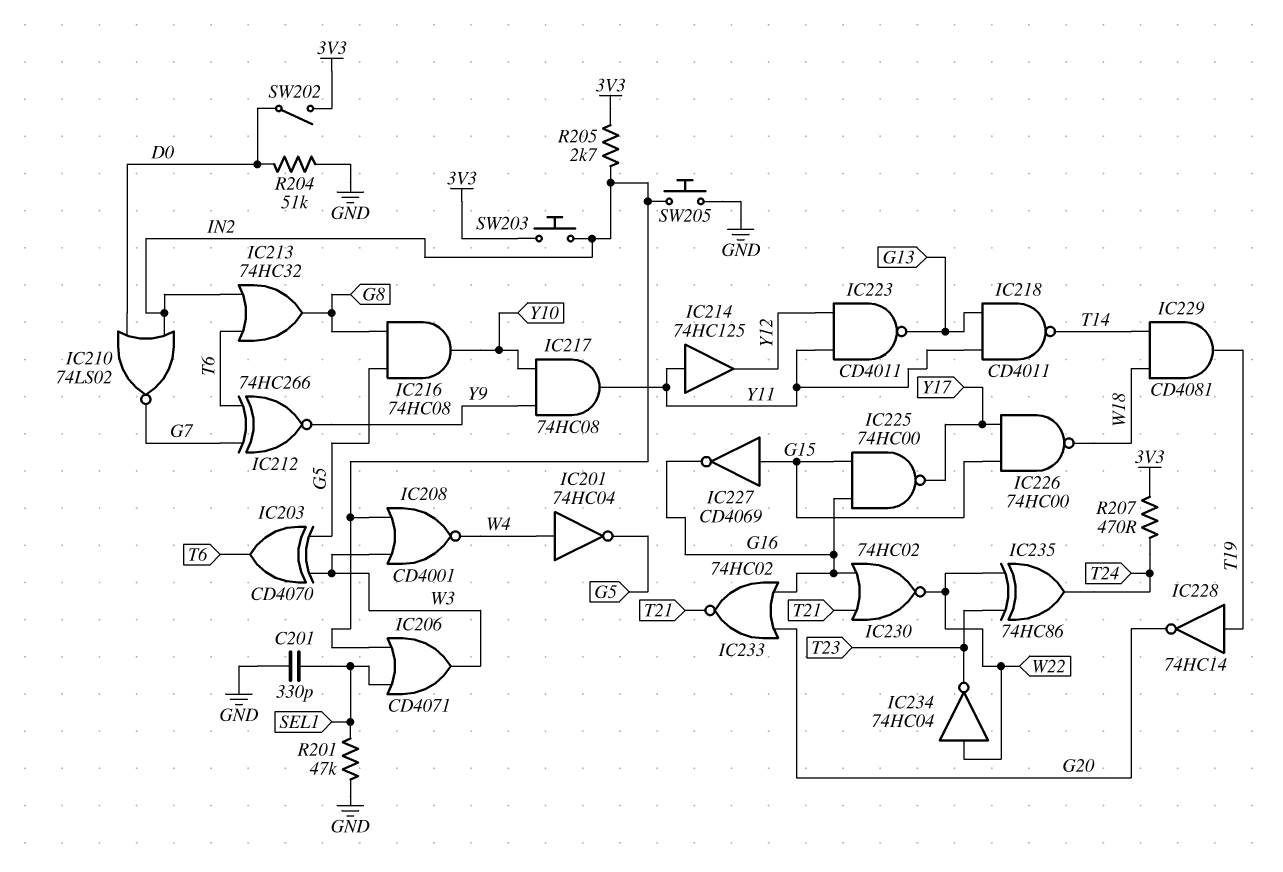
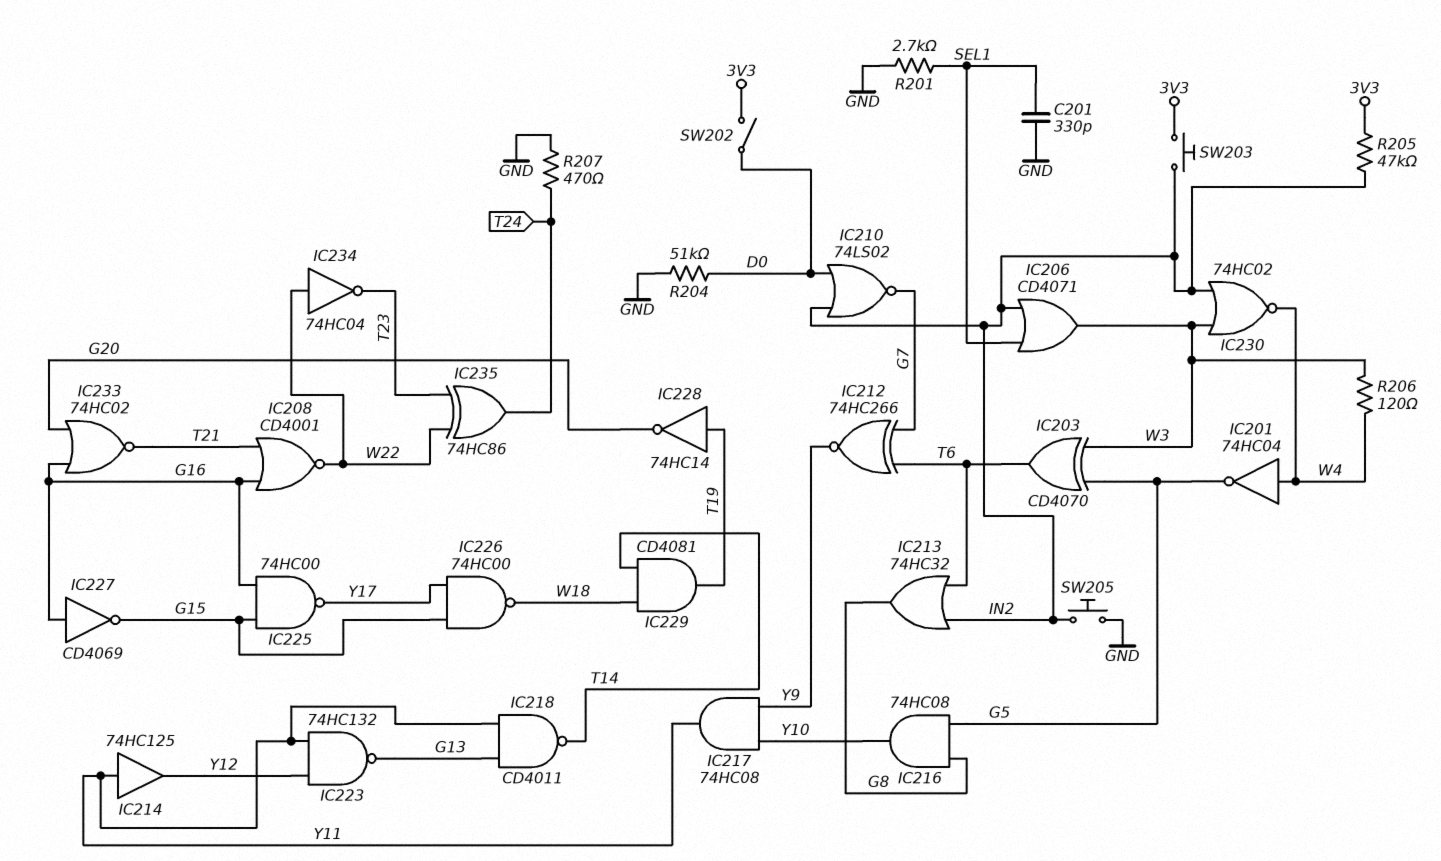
IC208: NOR CD4001 (in IN2, in W3, out W4) -> NOR CD4001 (in G16, in T21, out W22)
IC223: NAND CD4011 (in Y11, in Y12, out G13) -> NAND 74HC132 (in Y11, in Y12, out G13)
IC227: NOT CD4069 (in G15, out G16) -> NOT CD4069 (in G16, out G15)
IC230: NOR 74HC02 (in G16, in T21, out W22) -> NOR 74HC02 (in IN2, in W3, out W4)
R201: 47k (GND, SEL1) -> 2.7k (GND, SEL1)
R205: 2.7k (3V3, IN2) -> 47k (3V3, IN2)
R206: none -> 120 (W3, W4)
R207: 470 (3V3, T24) -> 470 (GND, T24)

